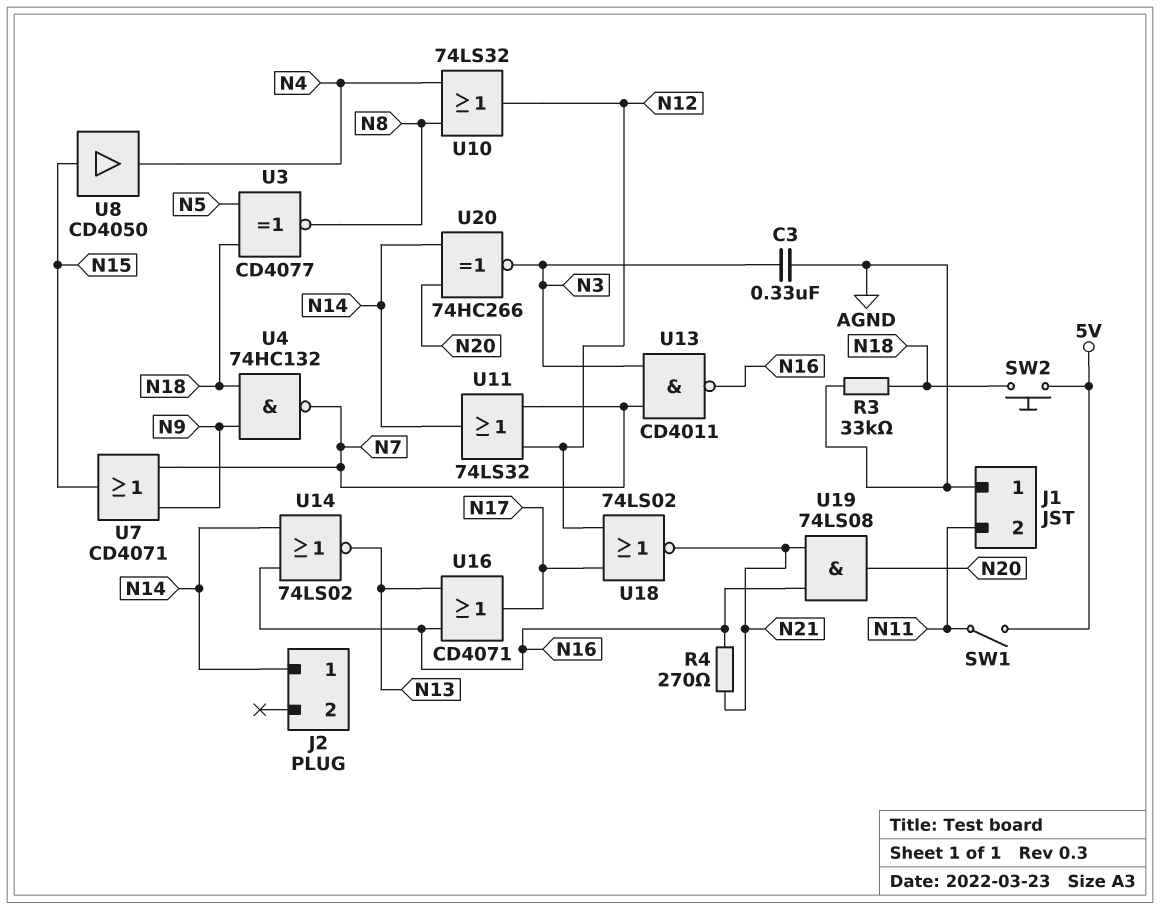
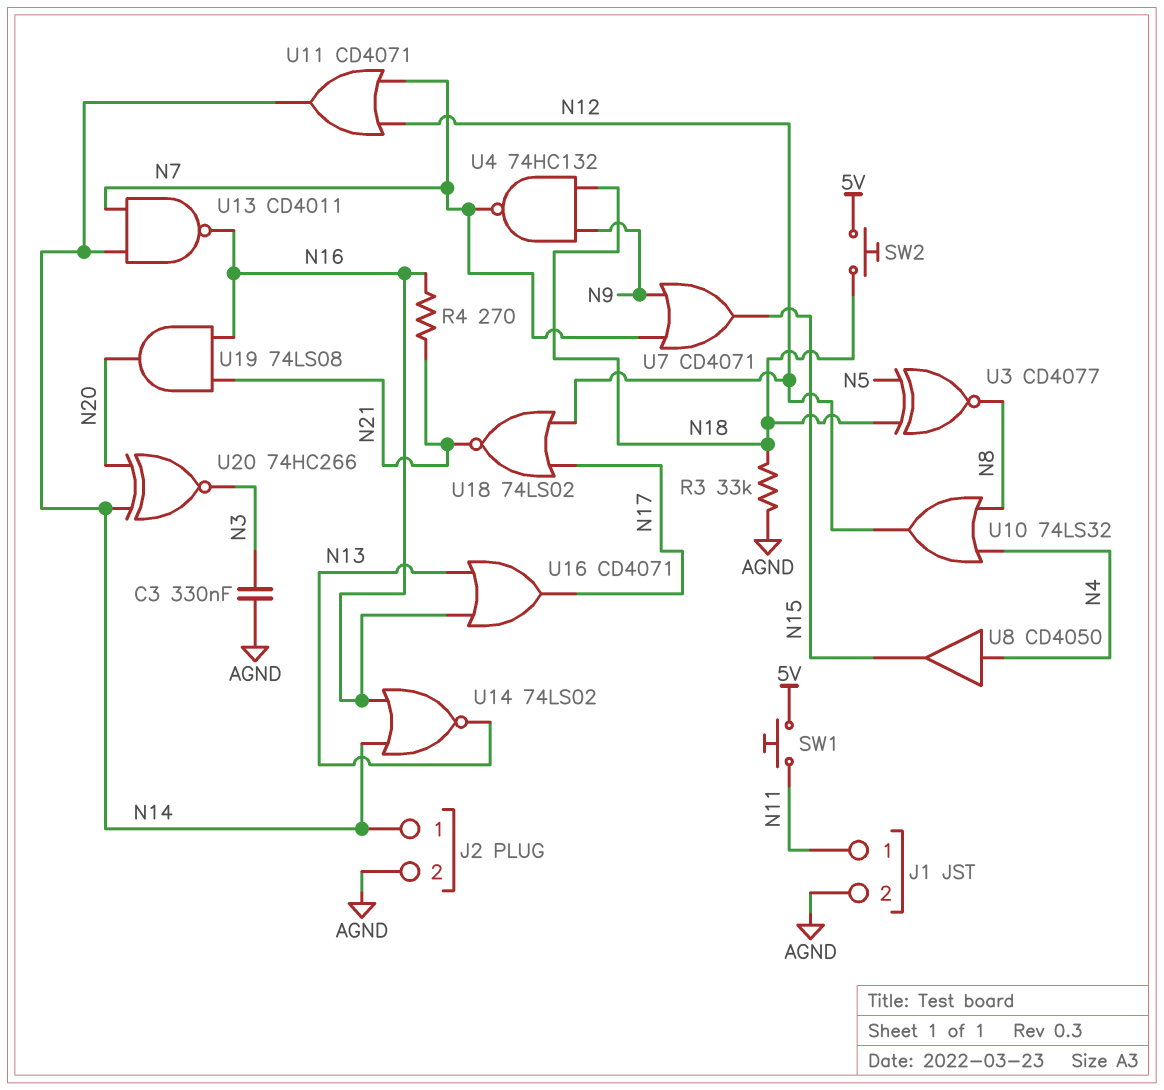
J1 pin 1: AGND -> N11
J1 pin 2: N11 -> AGND
J2 pin 2: none -> AGND
SW1: switch (5V, N11) -> button (5V, N11)
U8: buffer CD4050 (in N15, out N4) -> buffer CD4050 (in N4, out N15)
U11: OR 74LS32 (in N7, in N12, out N14) -> OR CD4071 (in N7, in N12, out N14)
U13: NAND CD4011 (in N3, in N7, out N16) -> NAND CD4011 (in N7, in N14, out N16)

